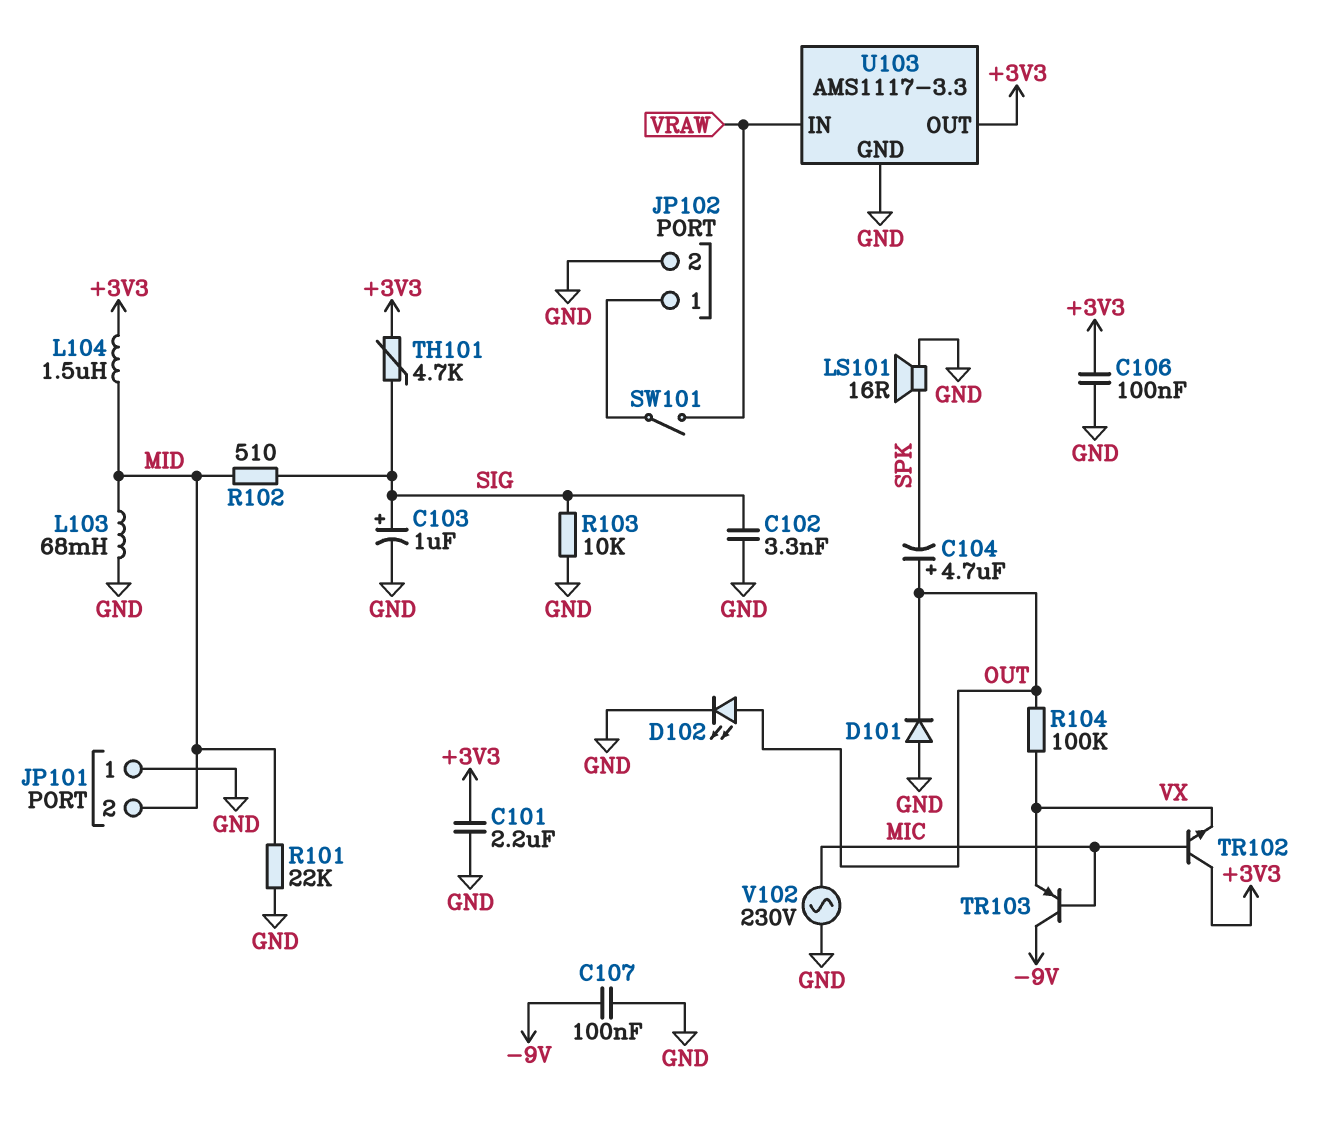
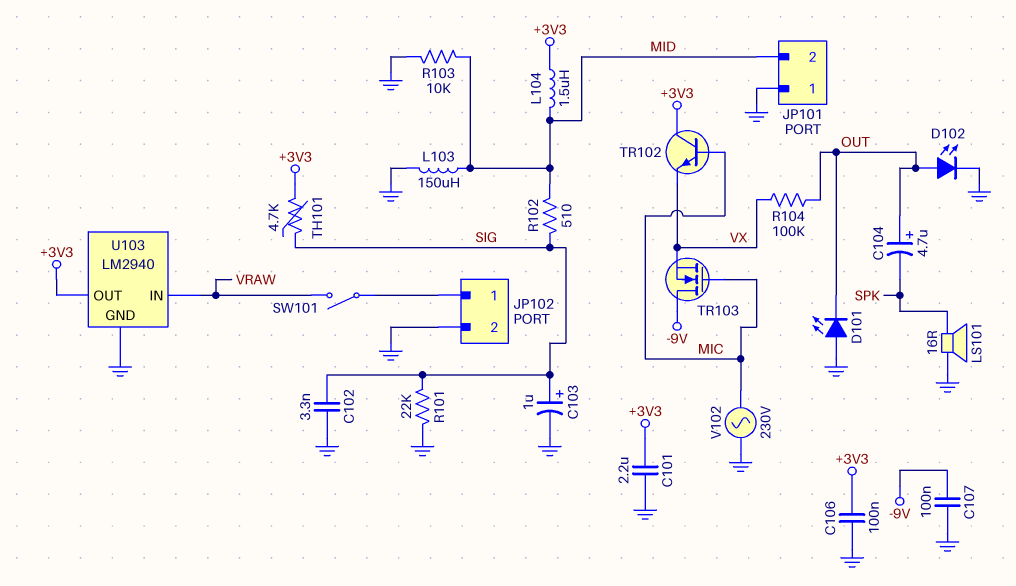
D101: diode (A GND, K OUT) -> LED (A GND, K OUT)
L103: 68mH (GND, MID) -> 150uH (GND, MID)
R101: 22k (GND, MID) -> 22k (GND, SIG)
R103: 10k (GND, SIG) -> 10k (GND, MID)
TR103: PNP (B MIC, C -9V, E VX) -> NMOS (G MIC, D -9V, S VX)
U103: AMS1117-3.3 -> LM2940

